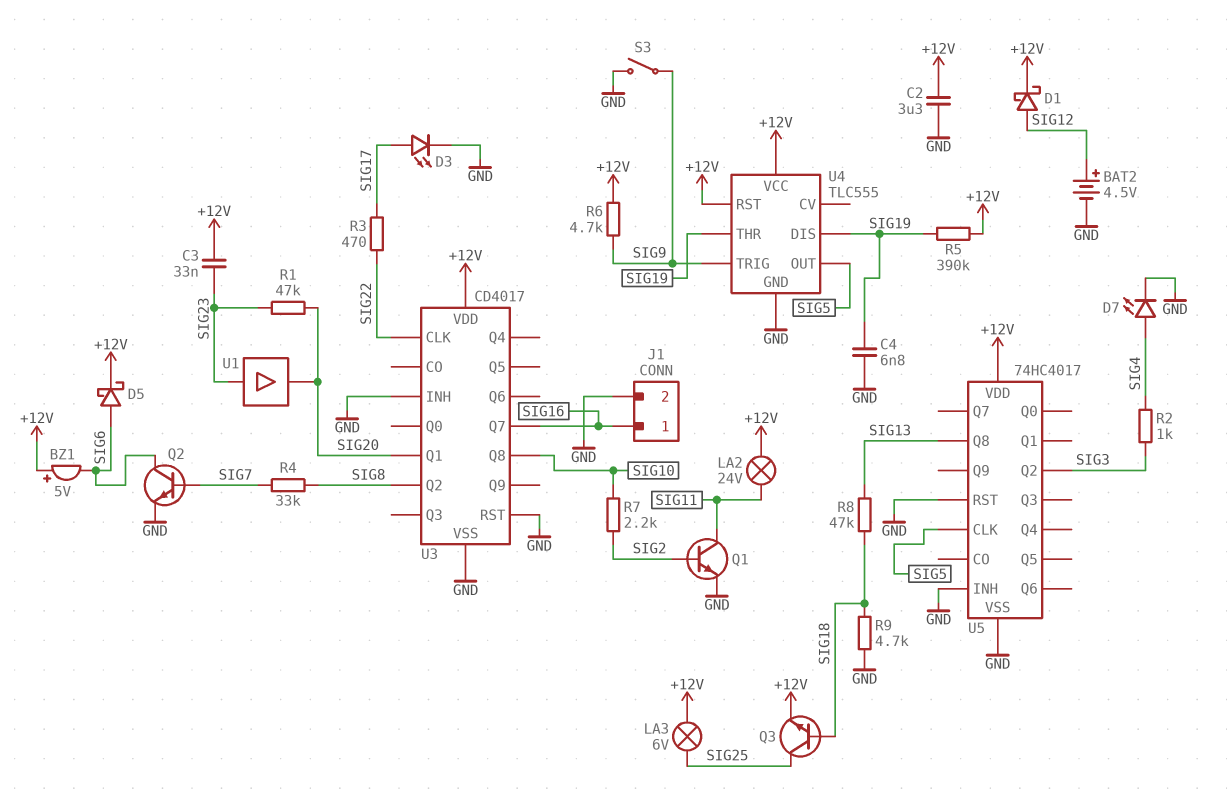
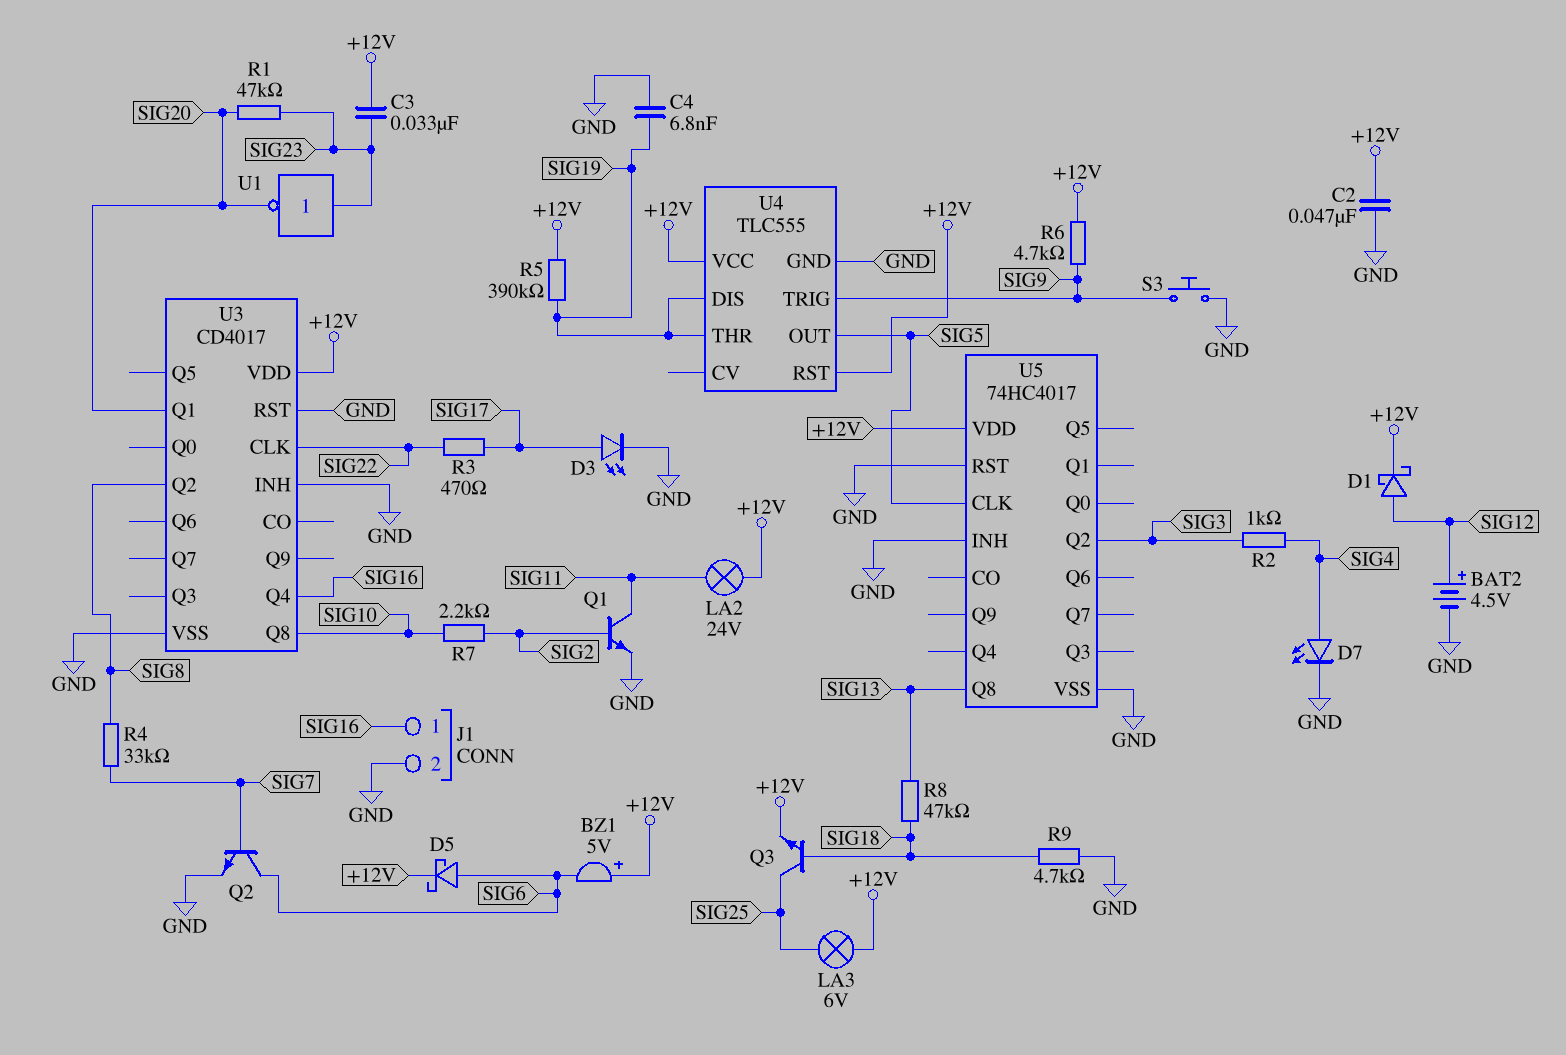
C2: 3.3uF (+12V, GND) -> 47nF (+12V, GND)
S3: switch (GND, SIG9) -> button (GND, SIG9)
U1: buffer (in SIG23, out SIG20) -> NOT (in SIG23, out SIG20)
U3 pin Q4: none -> SIG16
U3 pin Q7: SIG16 -> none

